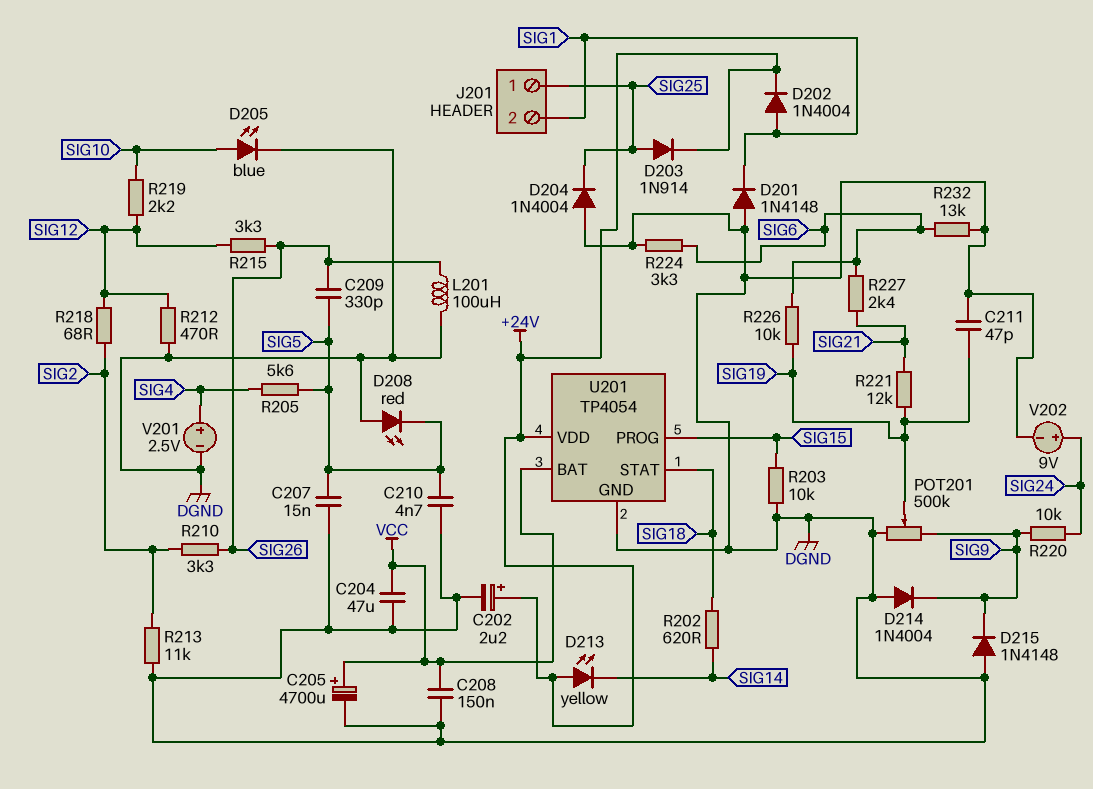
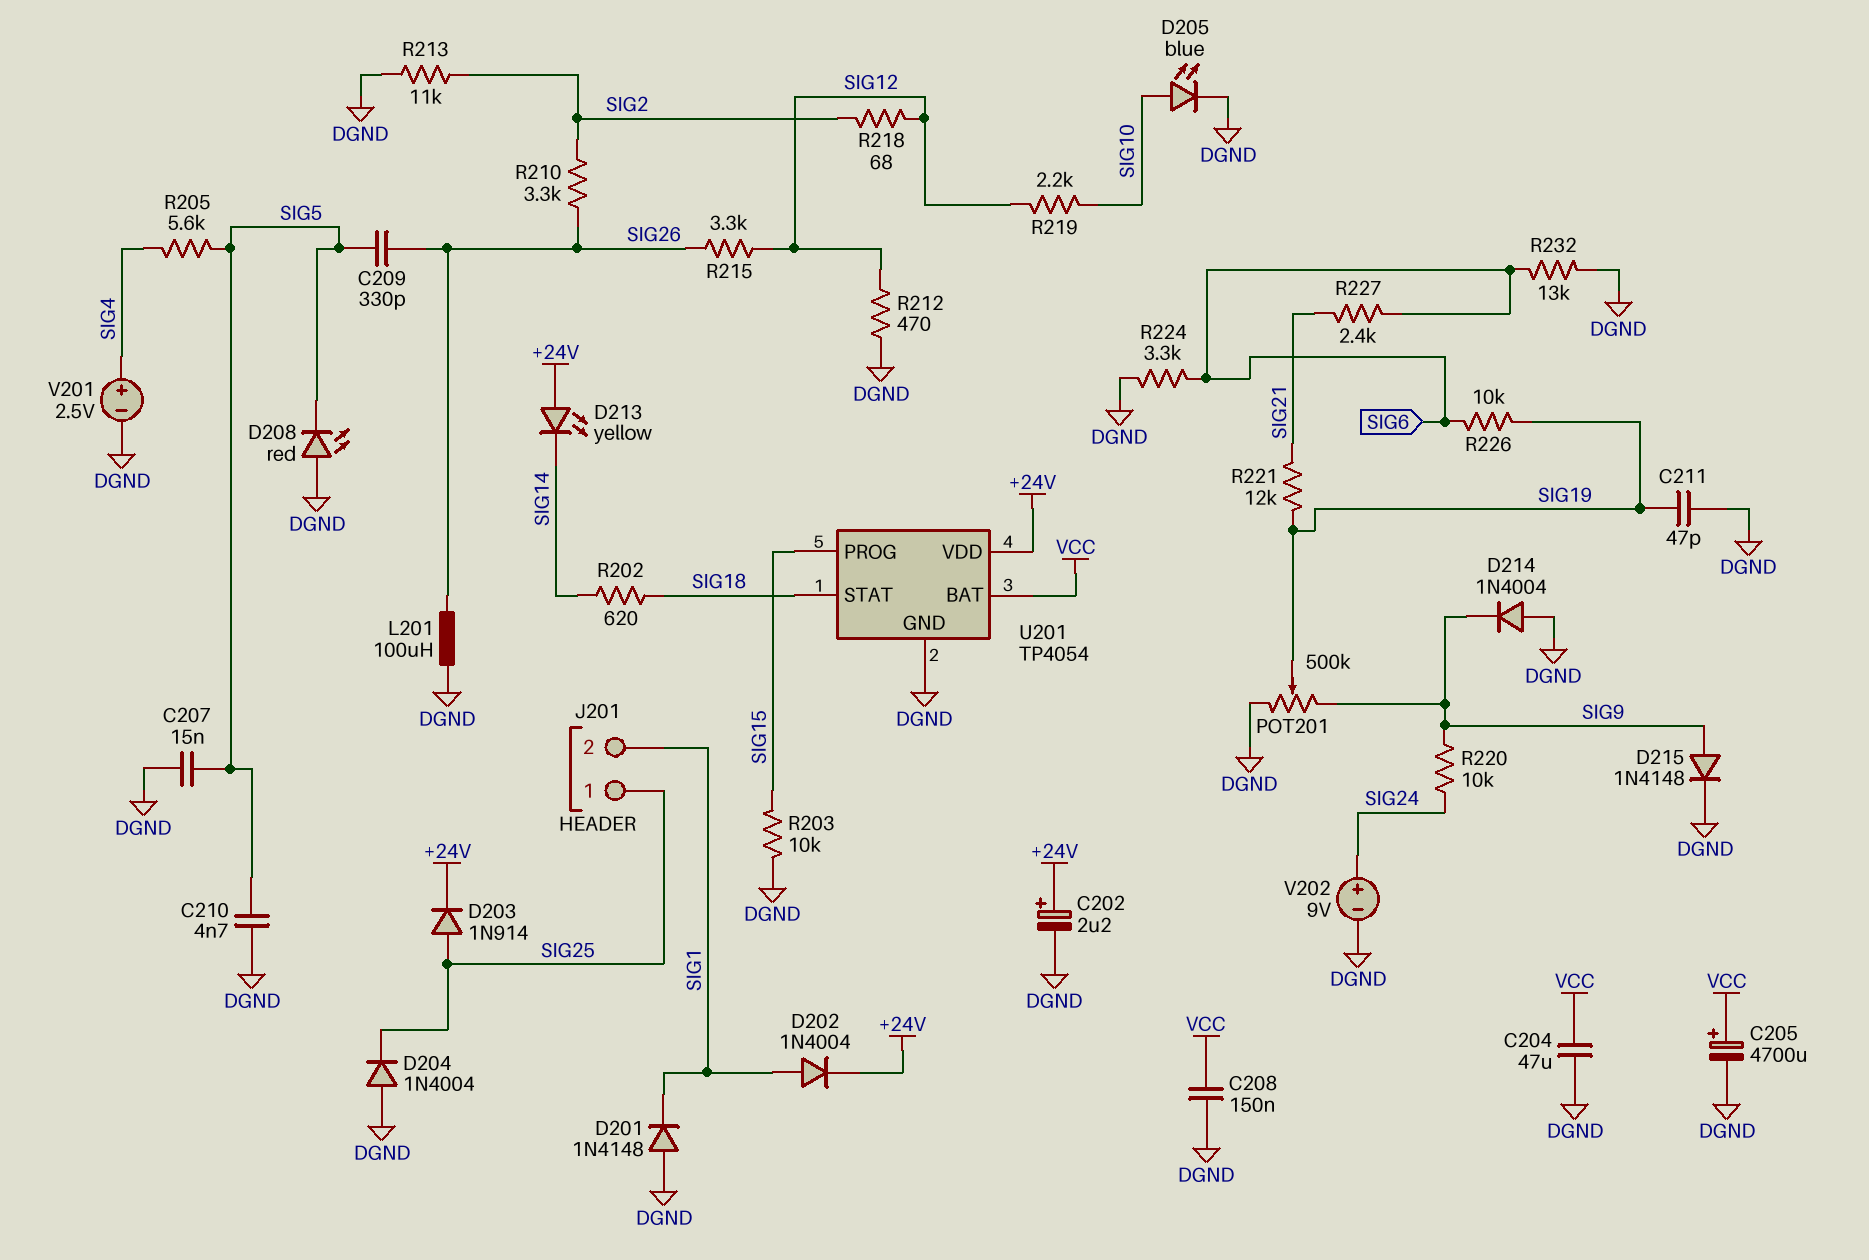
D215: diode 1N4148 (A DGND, K SIG9) -> diode 1N4148 (A SIG9, K DGND)

